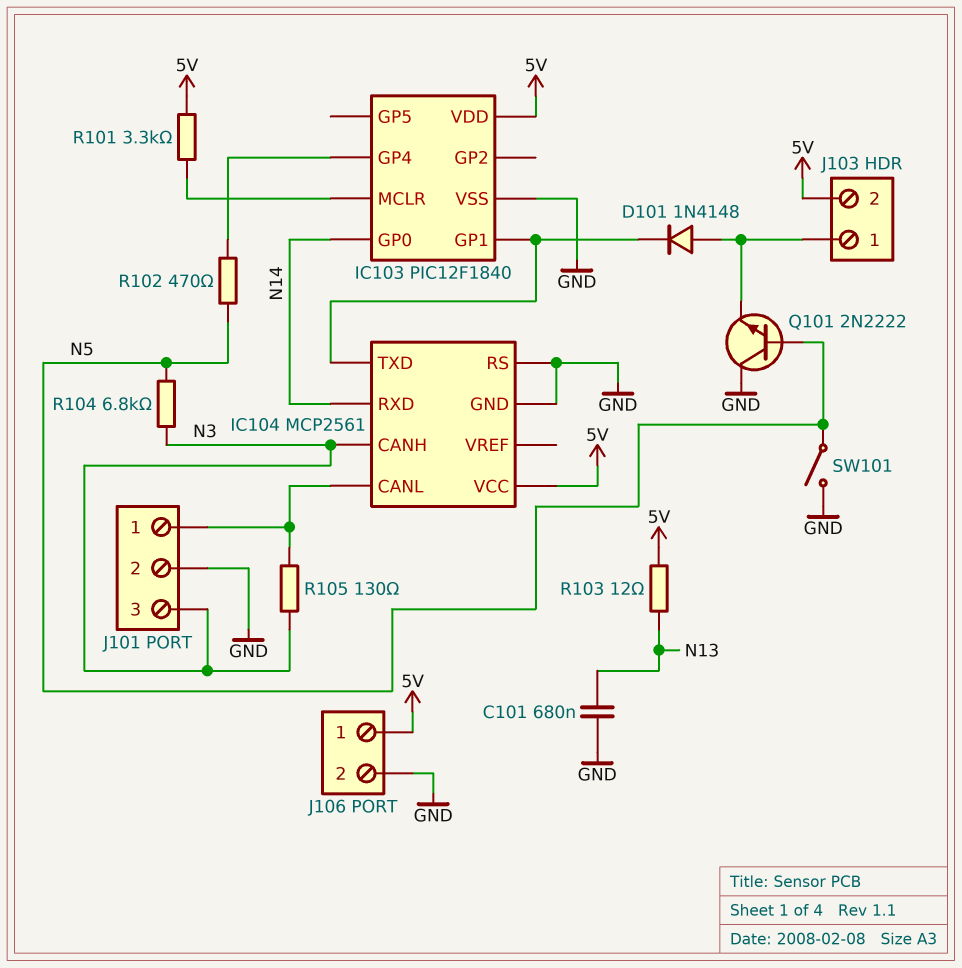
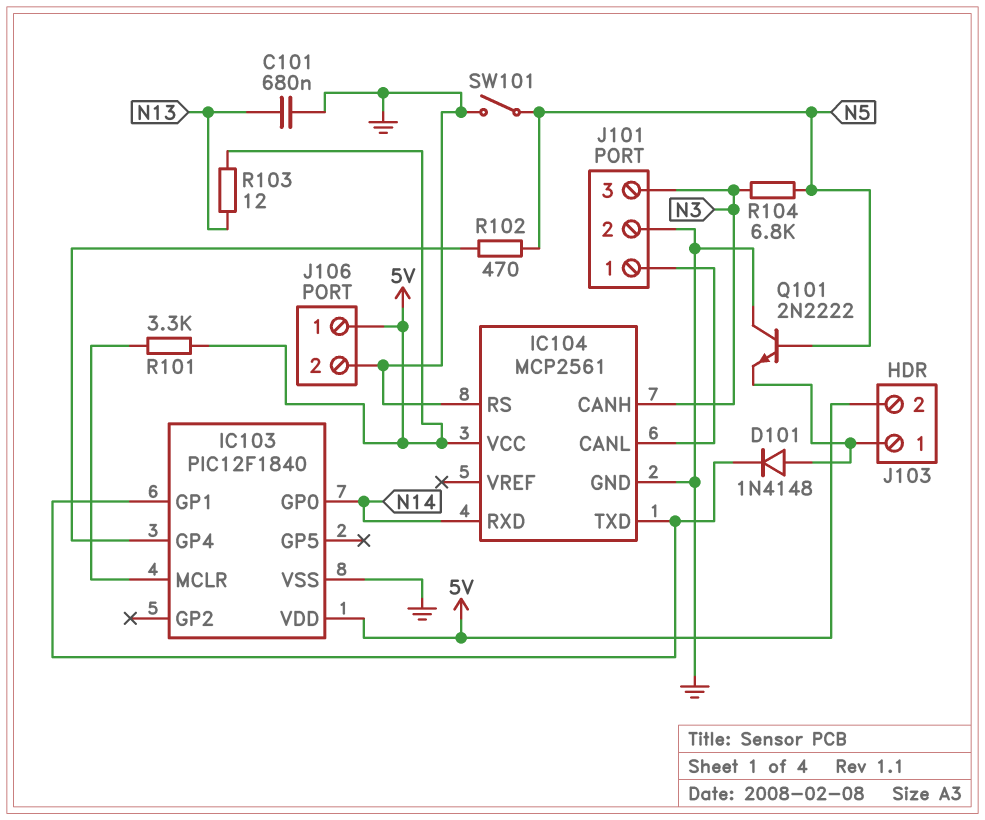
R105: 130 (IC104/CANL, N3) -> none

